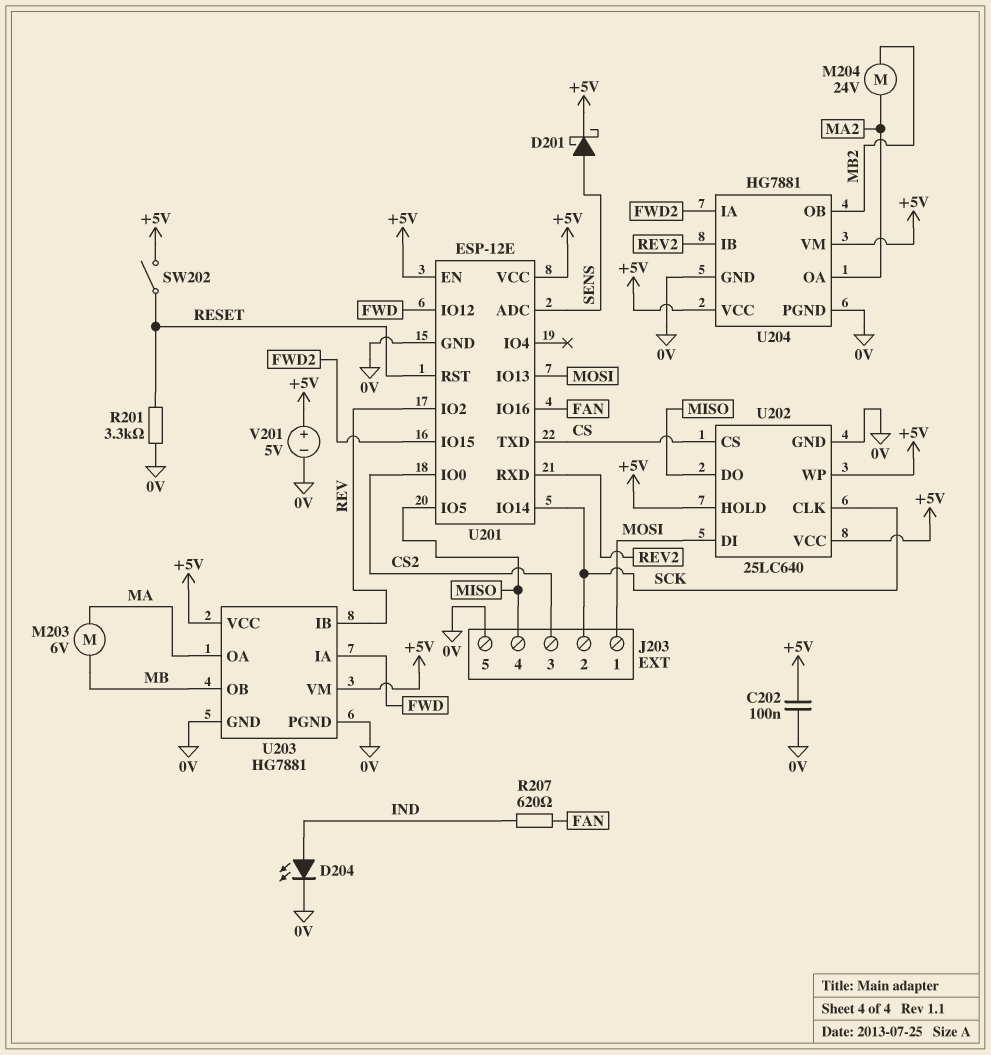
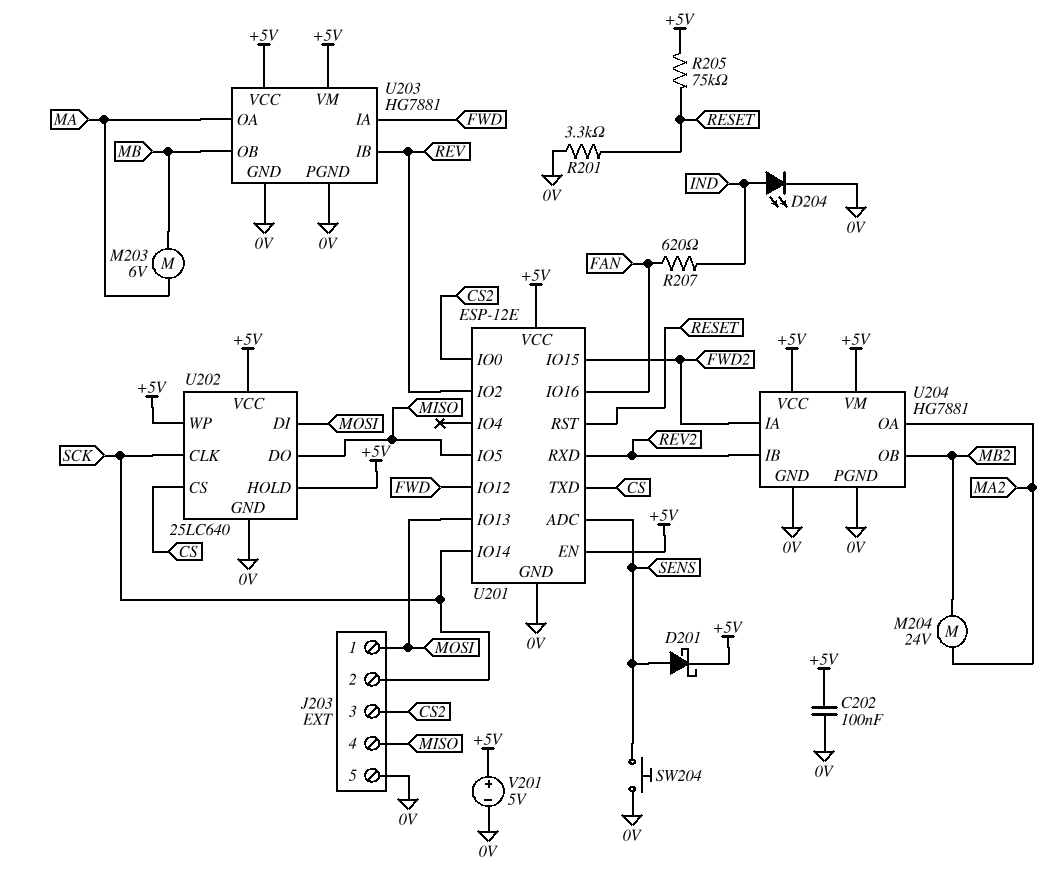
R205: none -> 75k (+5V, RESET)
SW202: switch (+5V, RESET) -> none
SW204: none -> button (0V, SENS)

